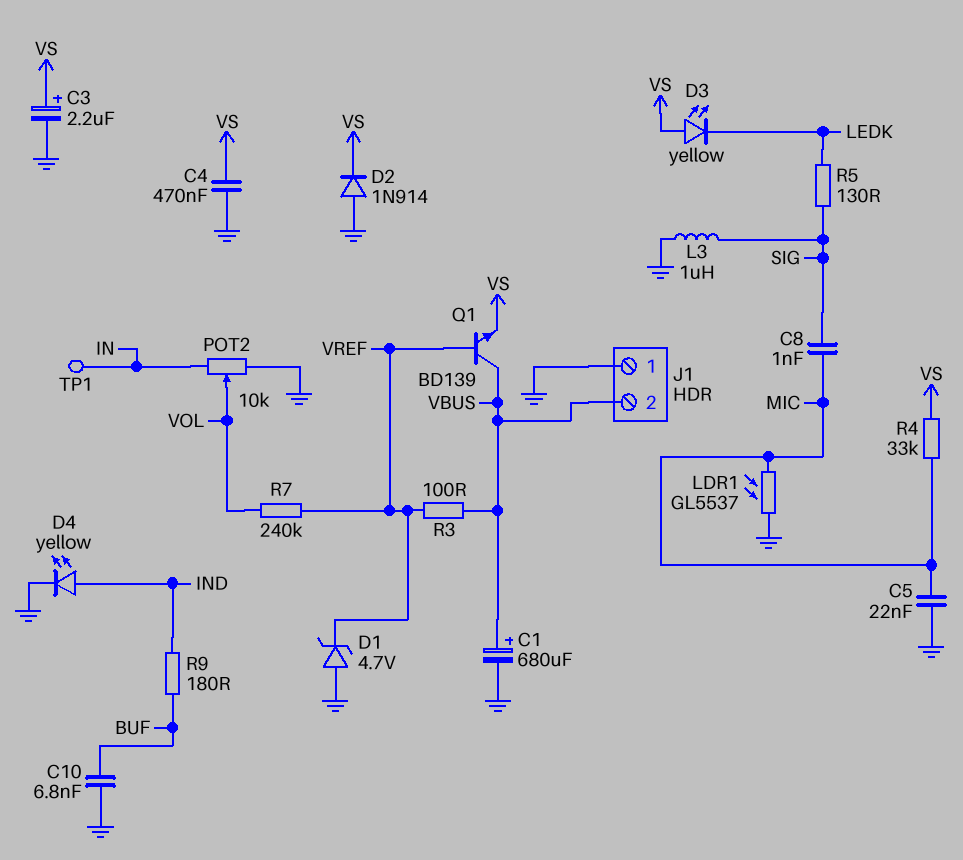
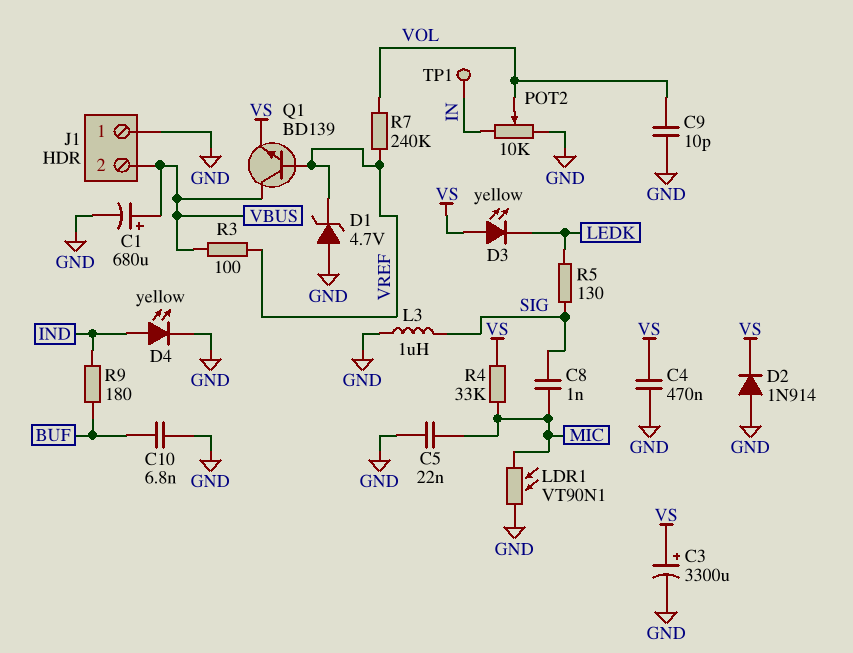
C3: 2.2uF (plus VS, minus GND) -> 3300uF (plus VS, minus GND)
C9: none -> 10pF (GND, VOL)
LDR1: GL5537 (GND, MIC) -> VT90N1 (GND, MIC)

